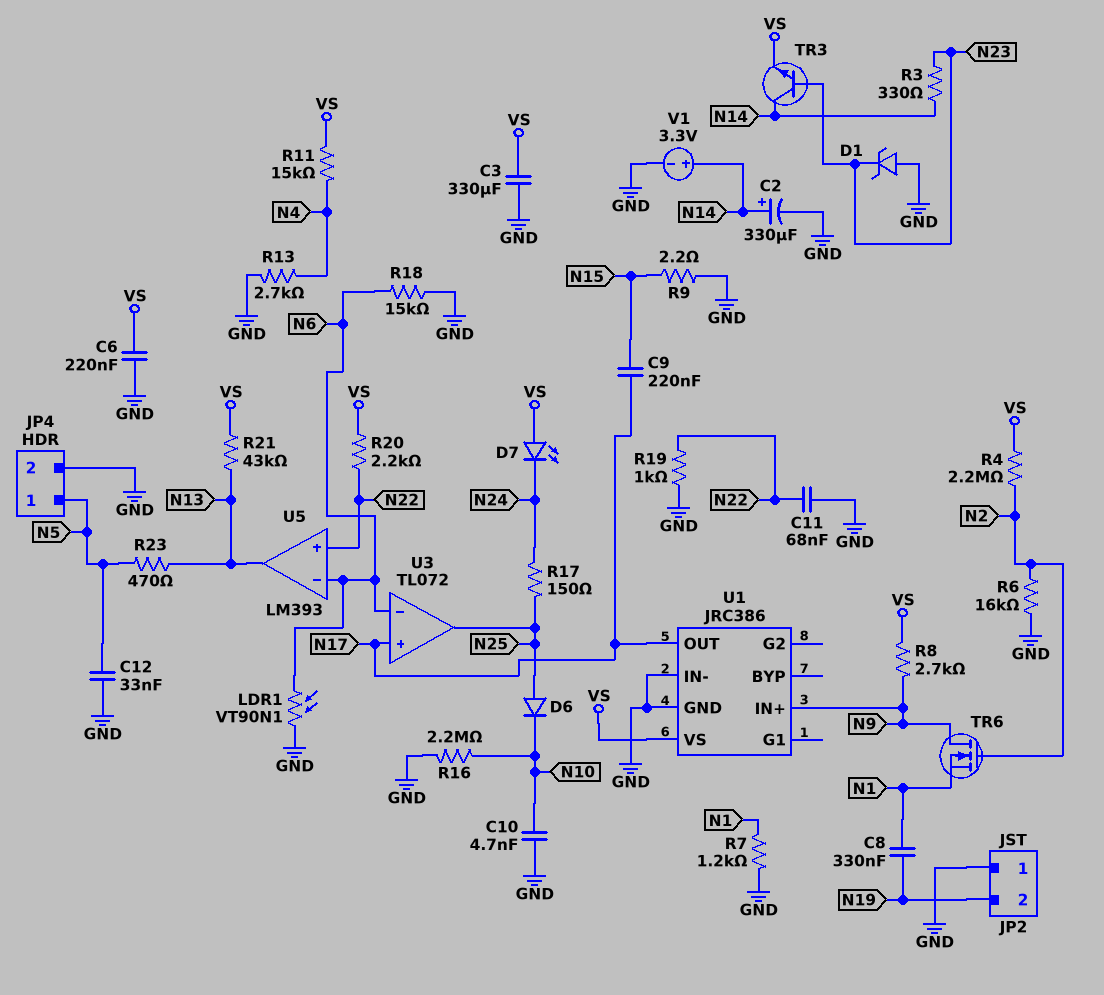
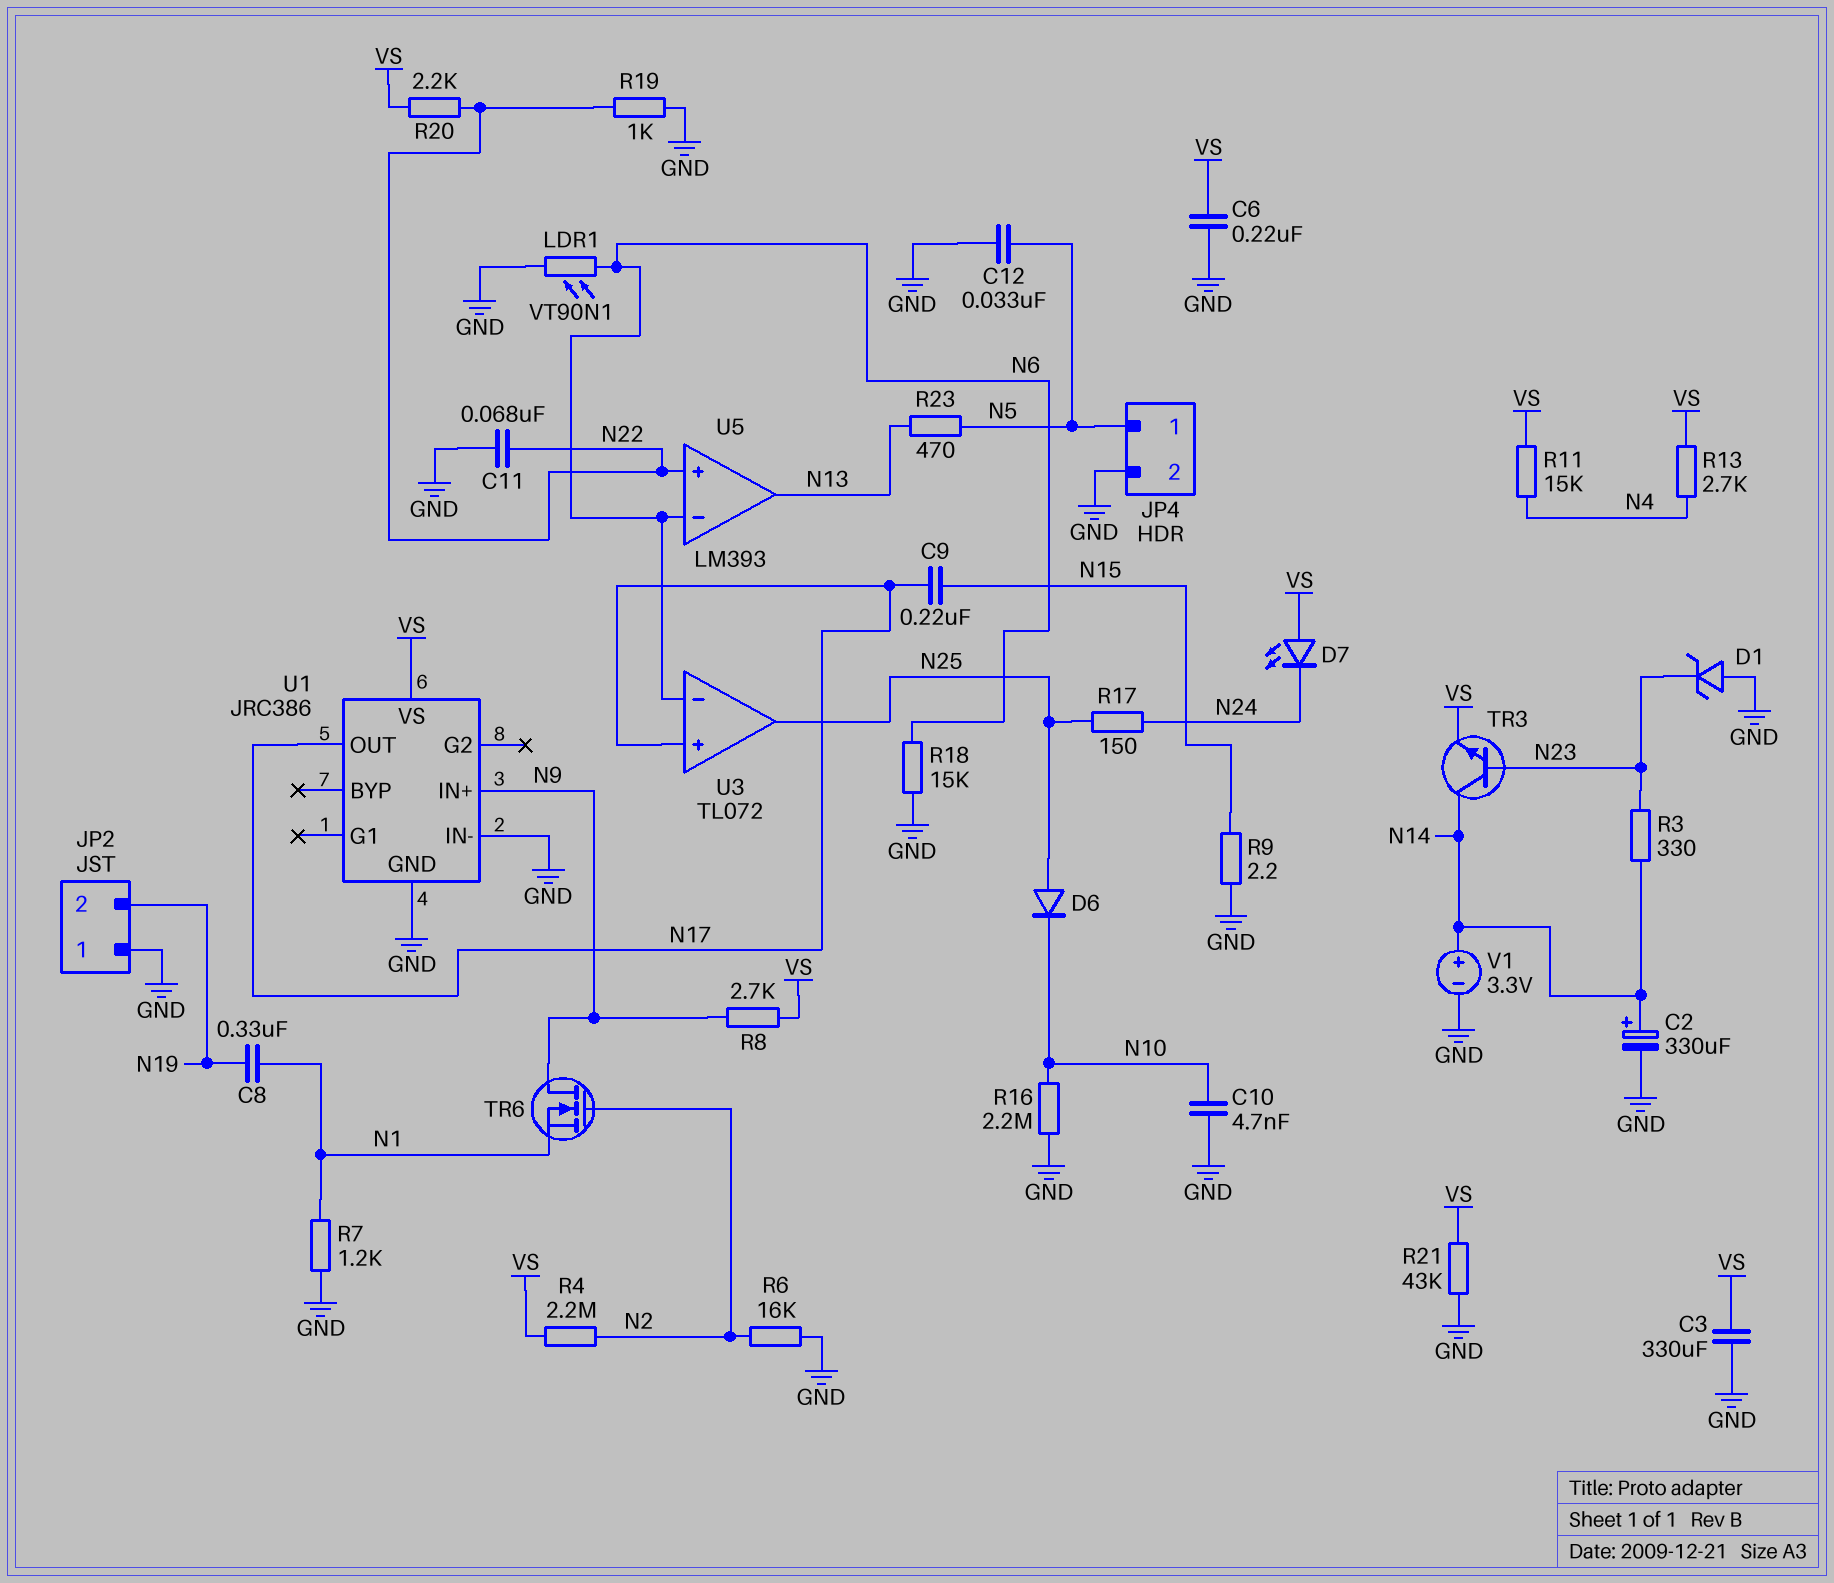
R13: 2.7k (GND, N4) -> 2.7k (N4, VS)
R21: 43k (N13, VS) -> 43k (GND, VS)

